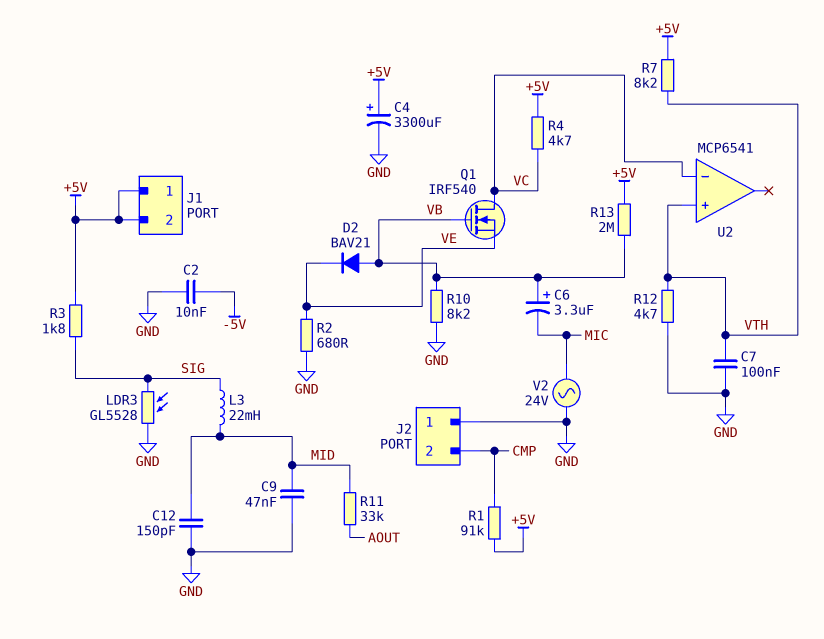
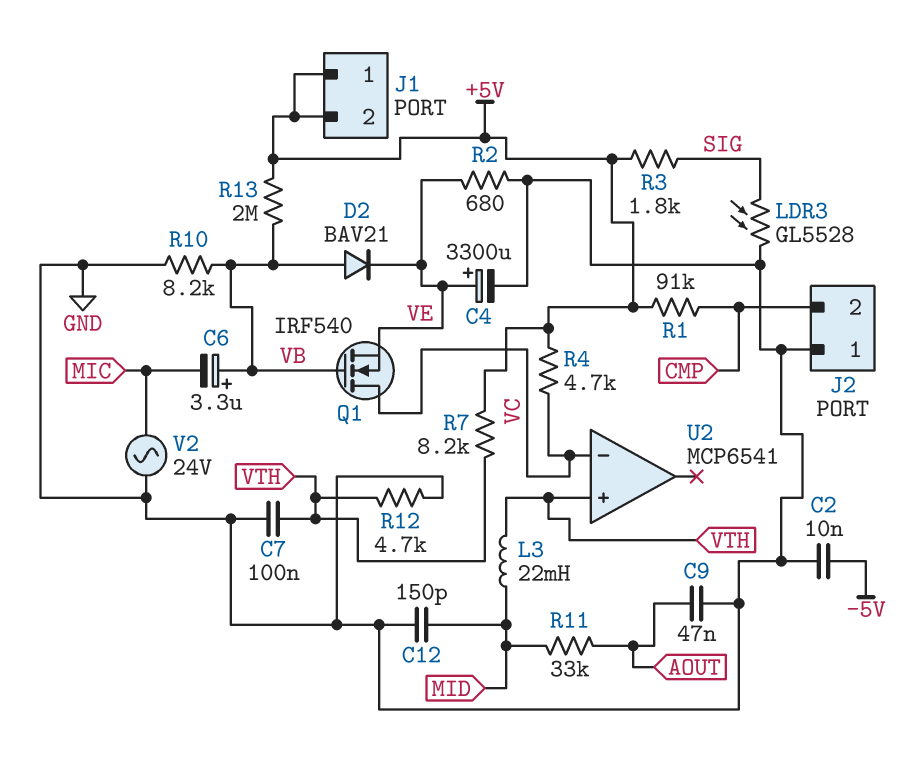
C4: 3300uF (plus +5V, minus GND) -> 3300uF (plus VE, minus GND)
C9: 47nF (GND, MID) -> 47nF (AOUT, GND)
L3: 22mH (MID, SIG) -> 22mH (MID, VTH)

